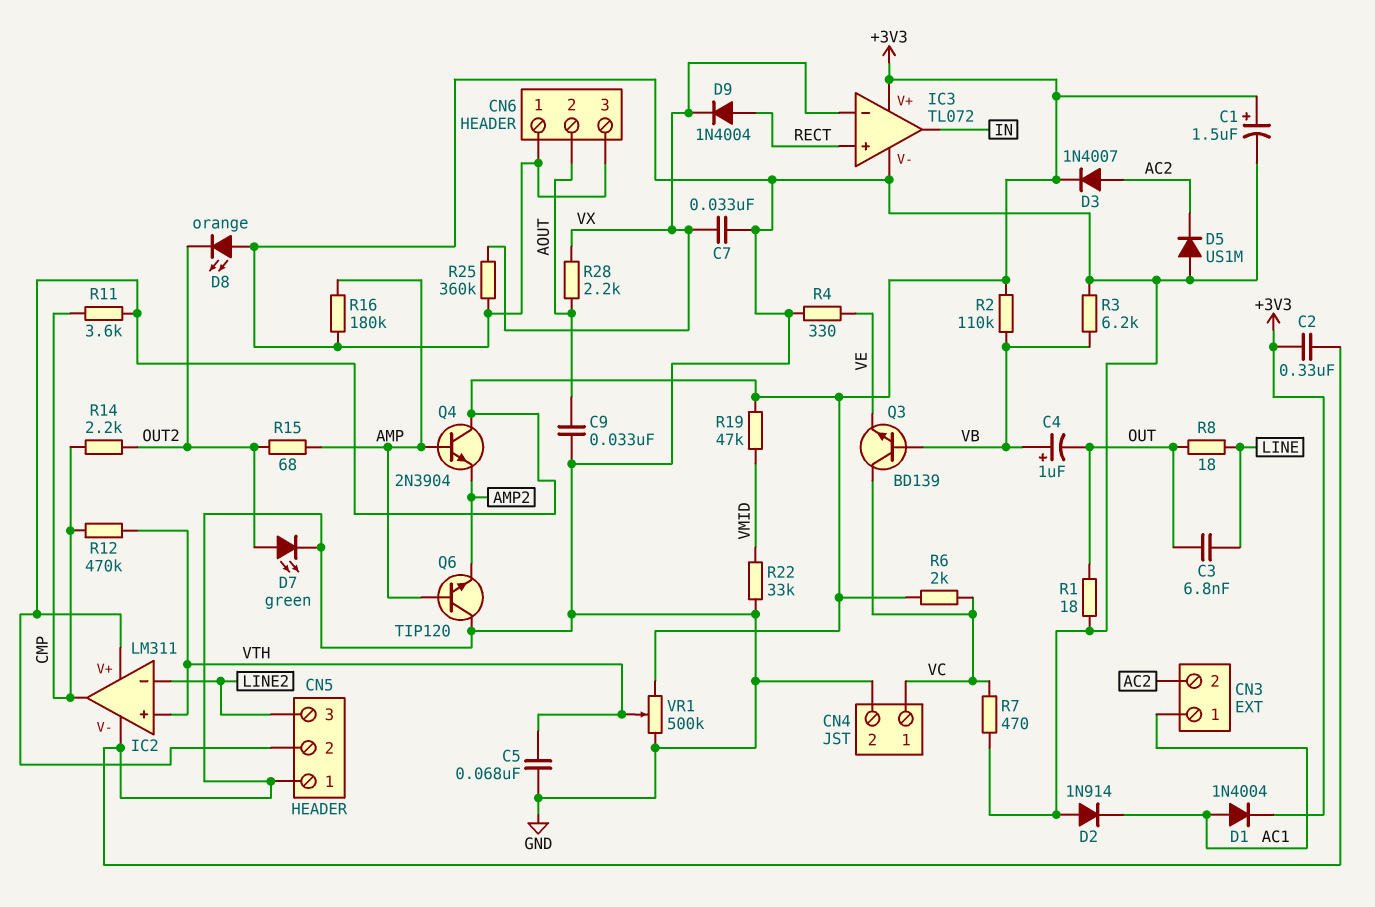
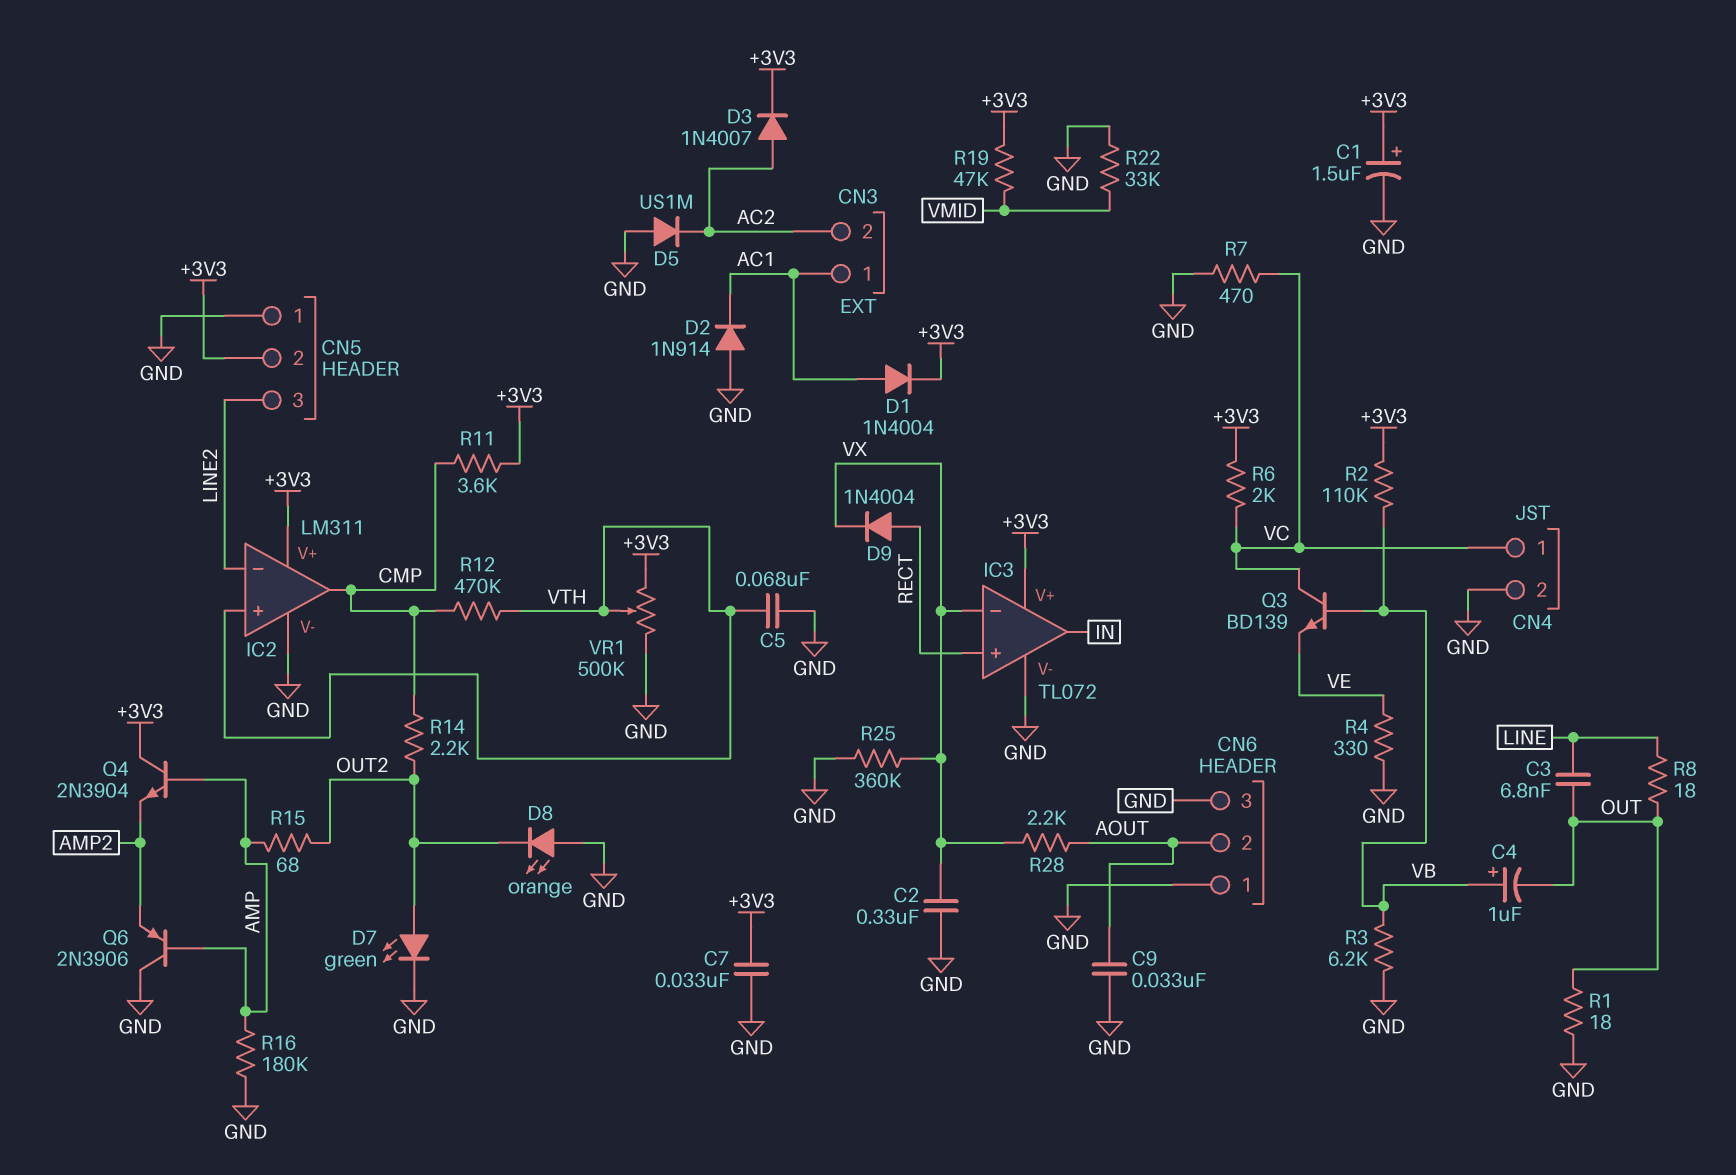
C2: 330nF (+3V3, GND) -> 330nF (GND, VX)
C7: 33nF (GND, VX) -> 33nF (+3V3, GND)
Q6: NPN TIP120 (B AMP, C GND, E AMP2) -> PNP 2N3906 (B AMP, C GND, E AMP2)

